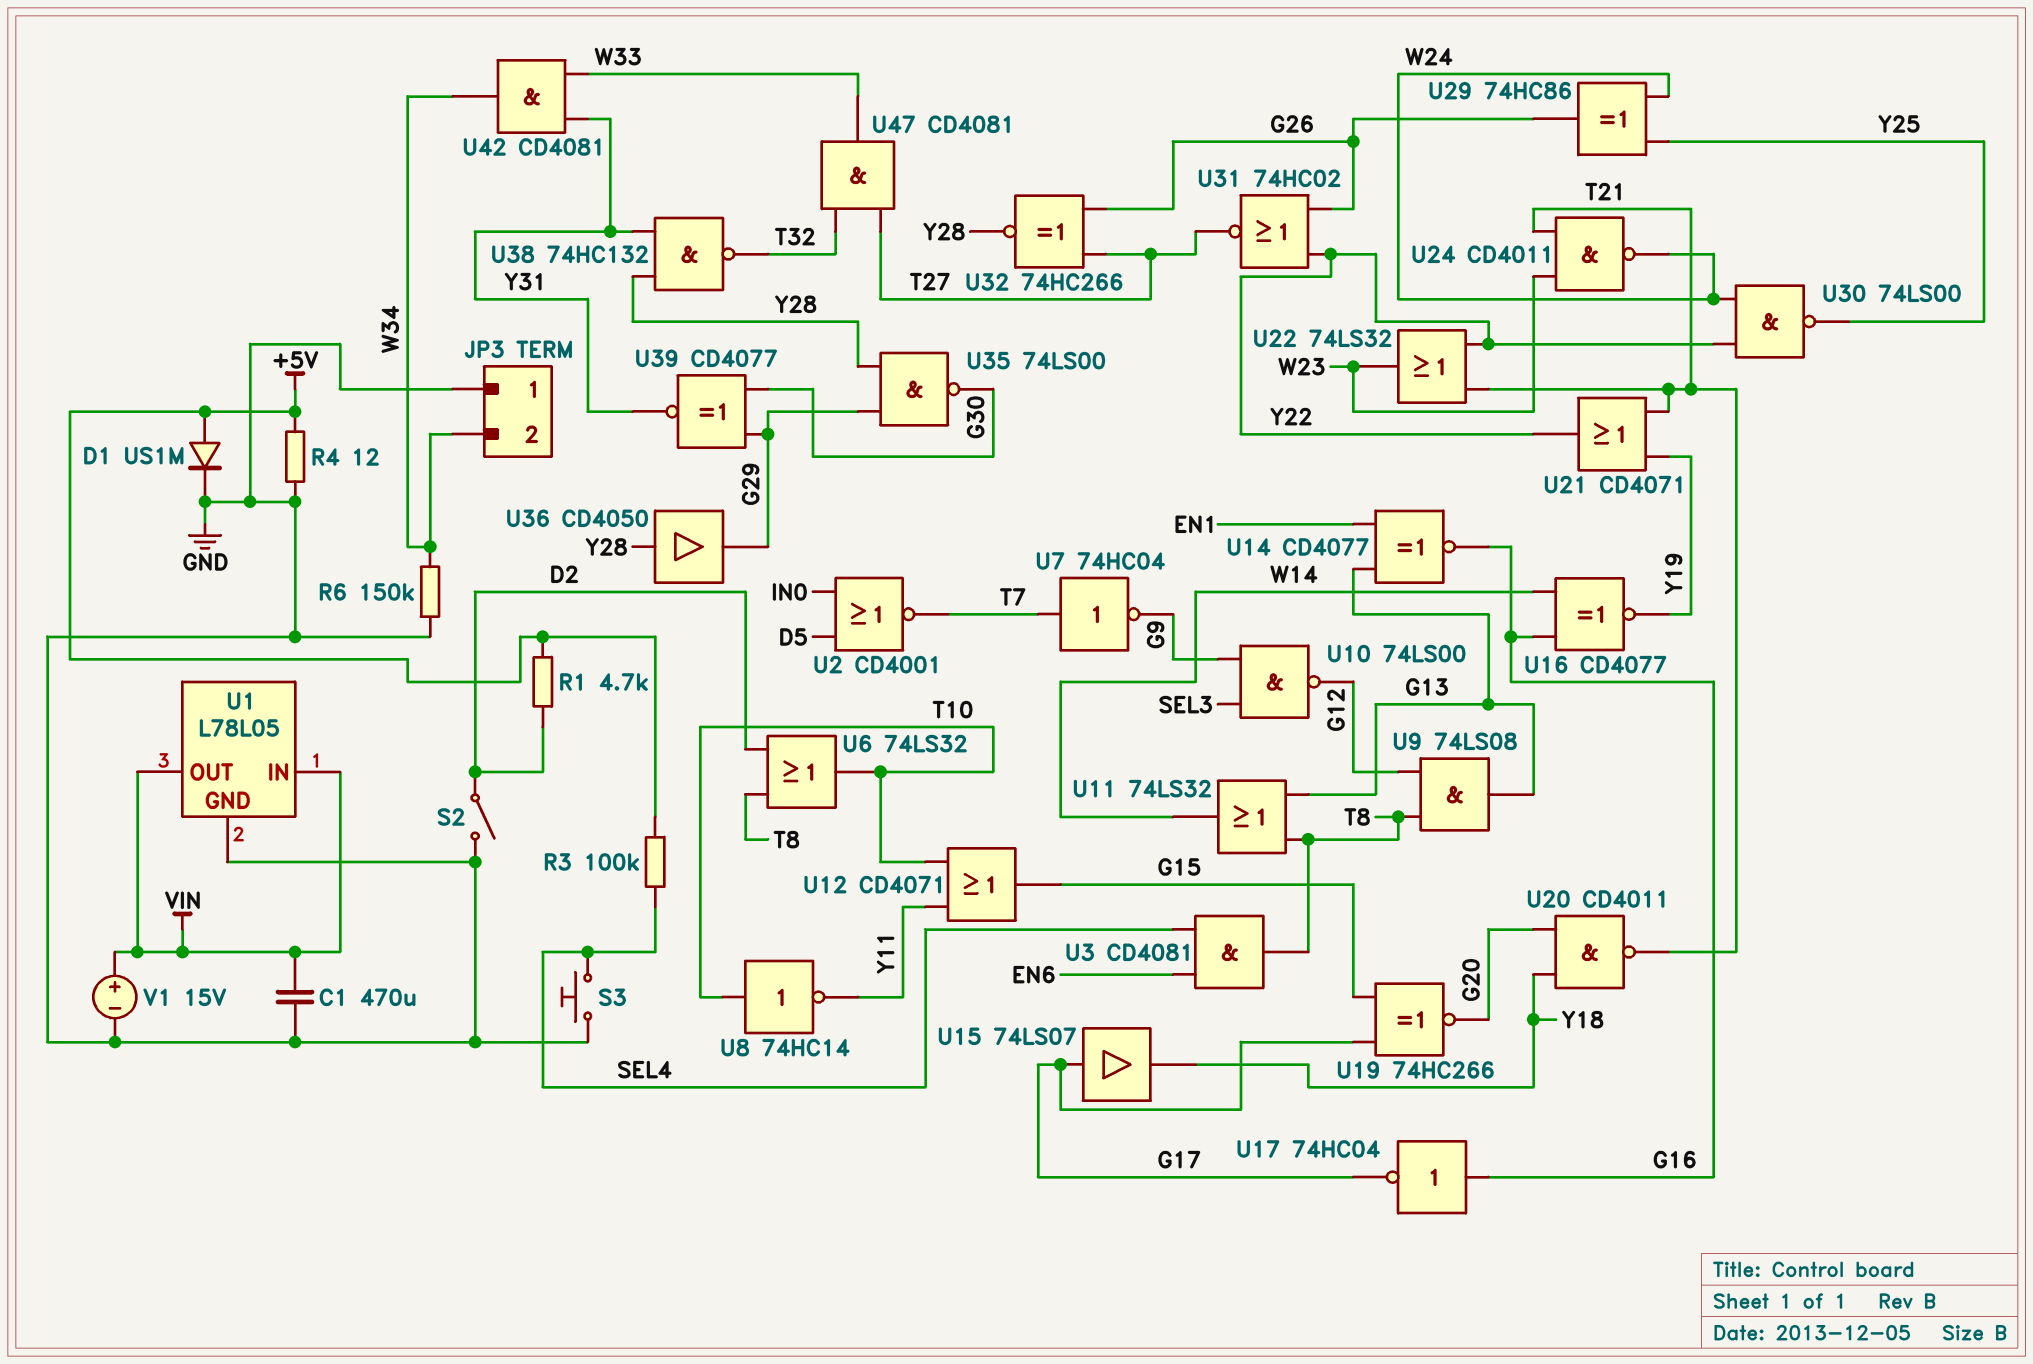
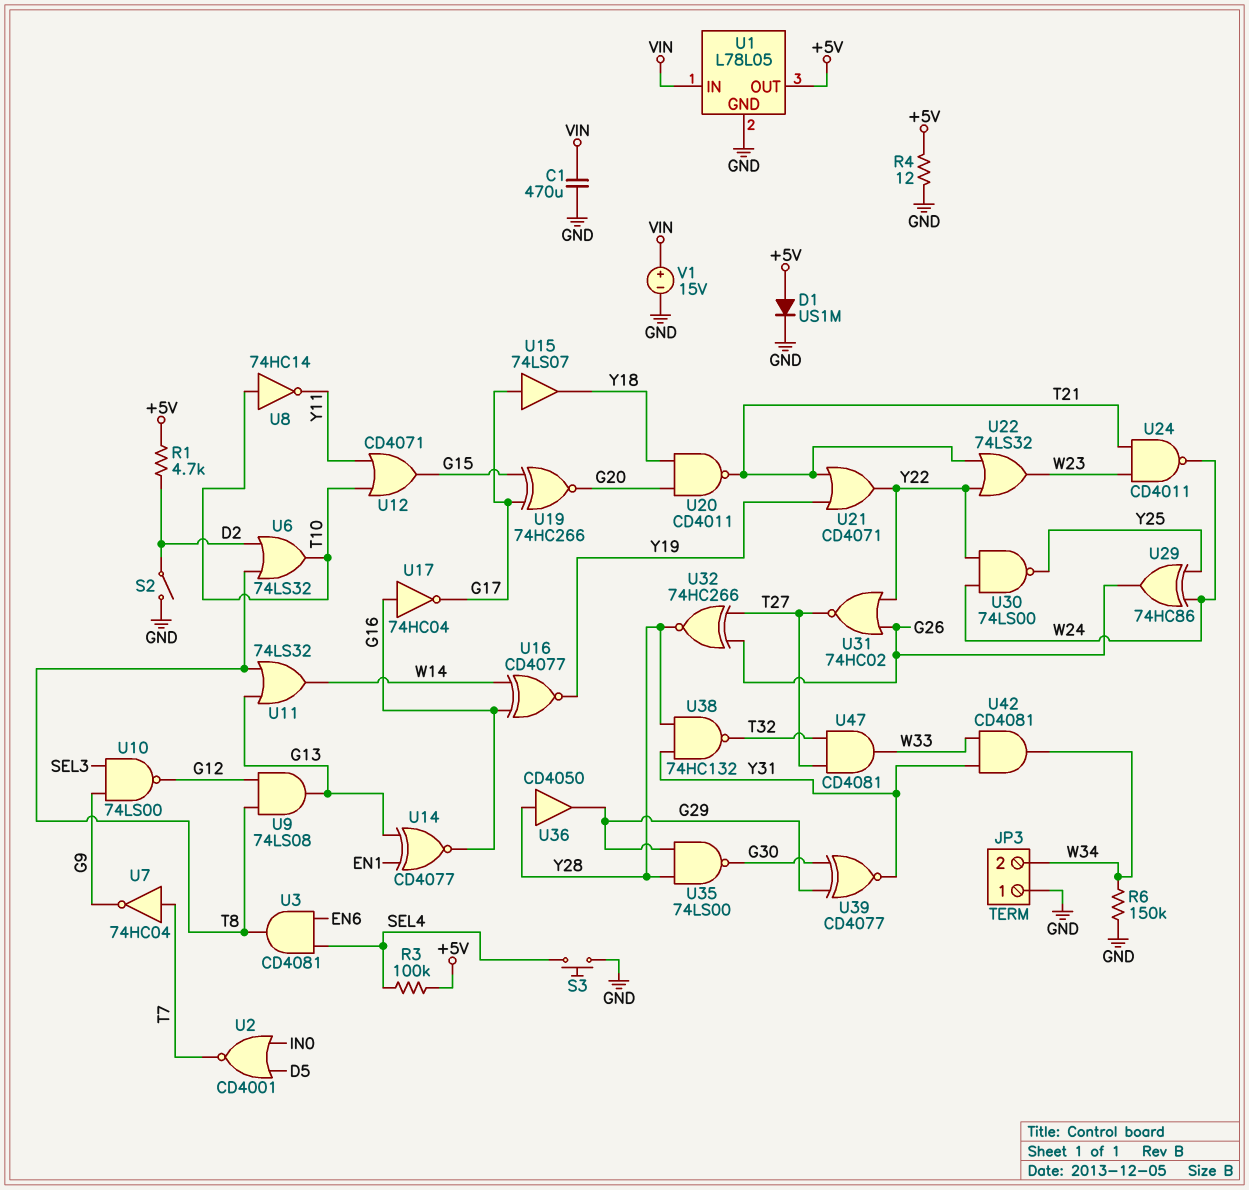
U1 pin OUT: VIN -> +5V

